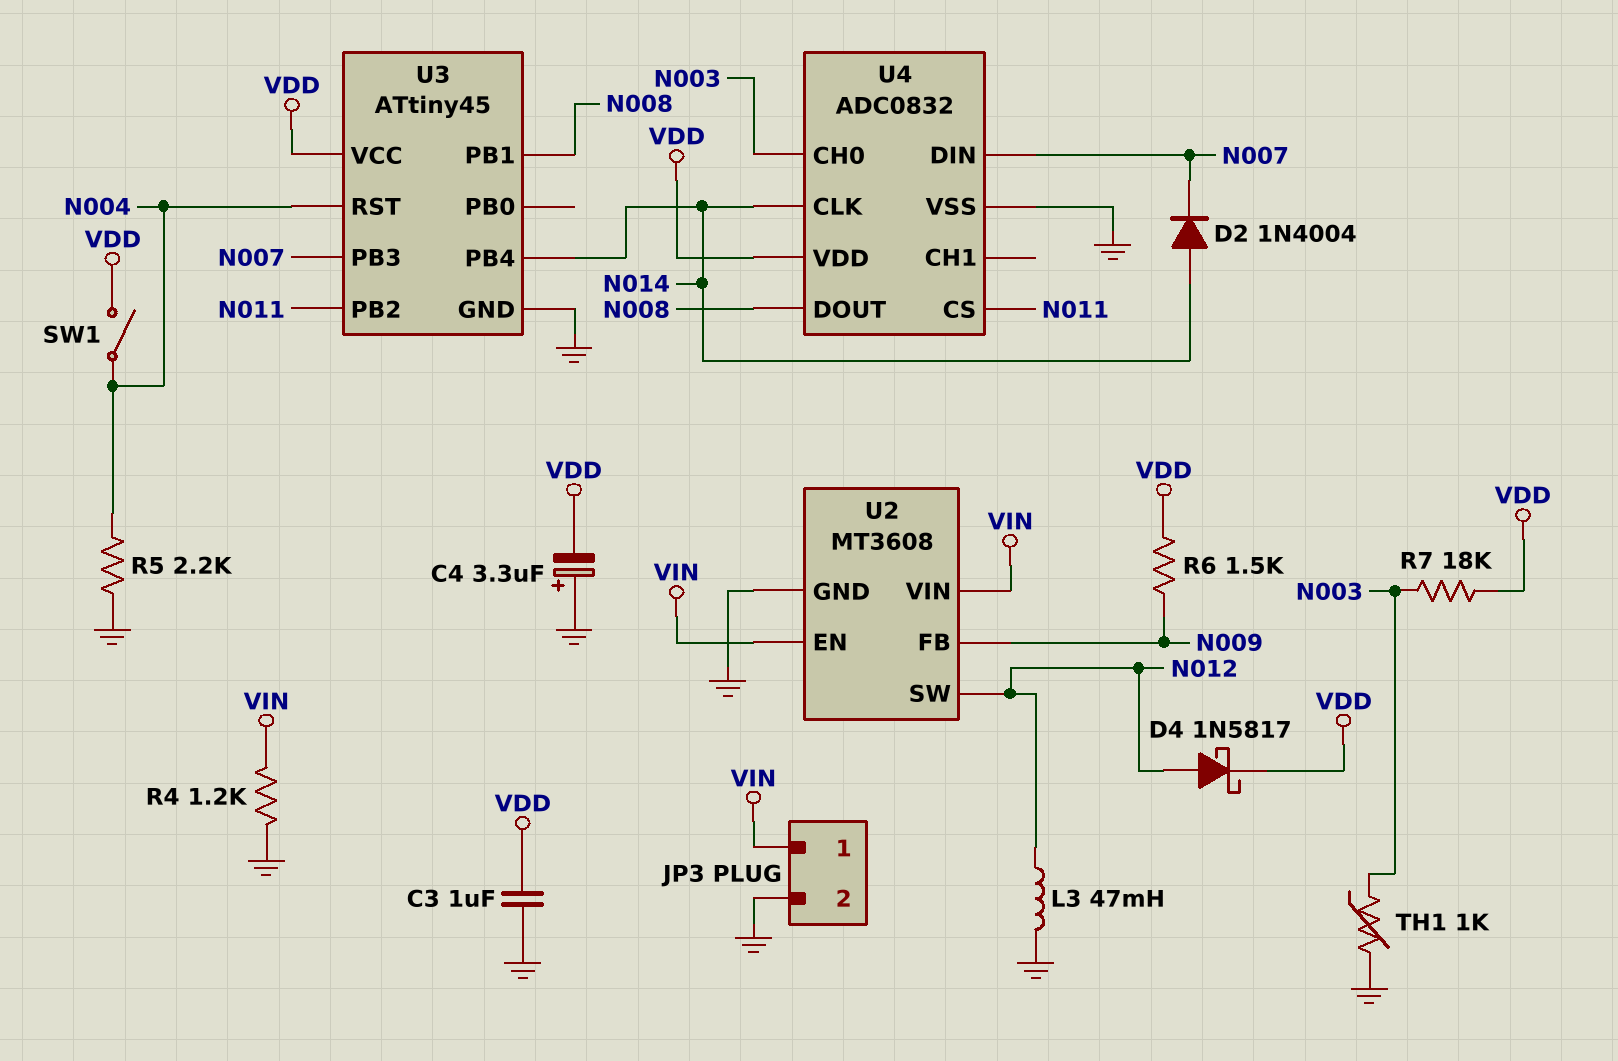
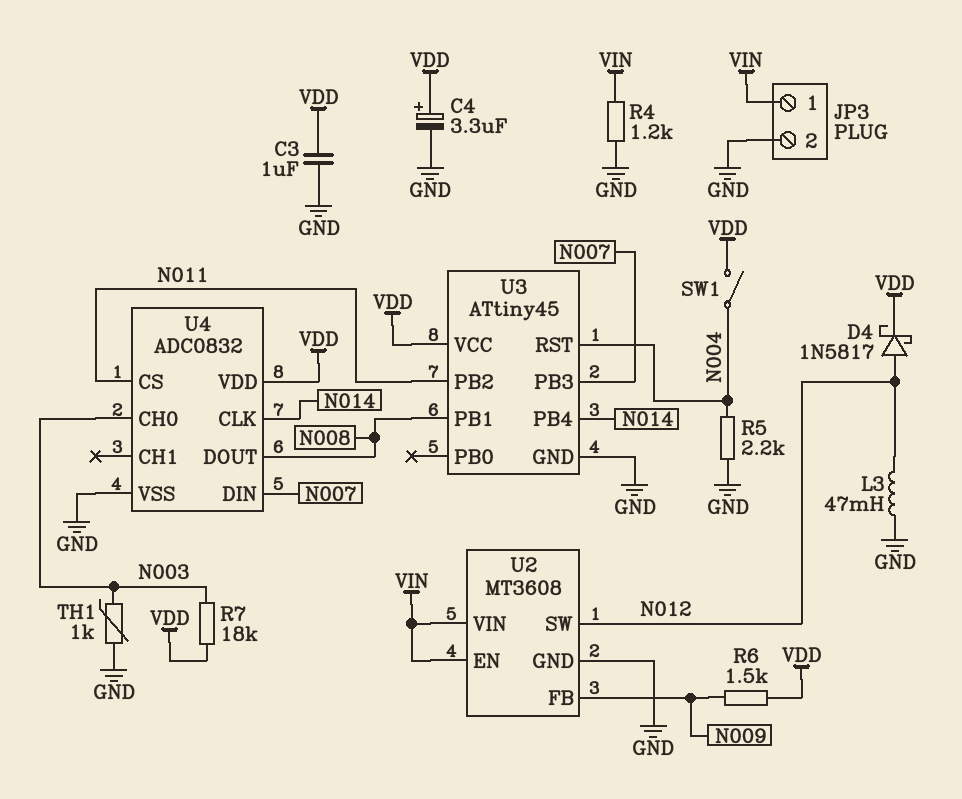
C4: 3.3uF (plus GND, minus VDD) -> 3.3uF (plus VDD, minus GND)
D2: diode 1N4004 (A N014, K N007) -> none

